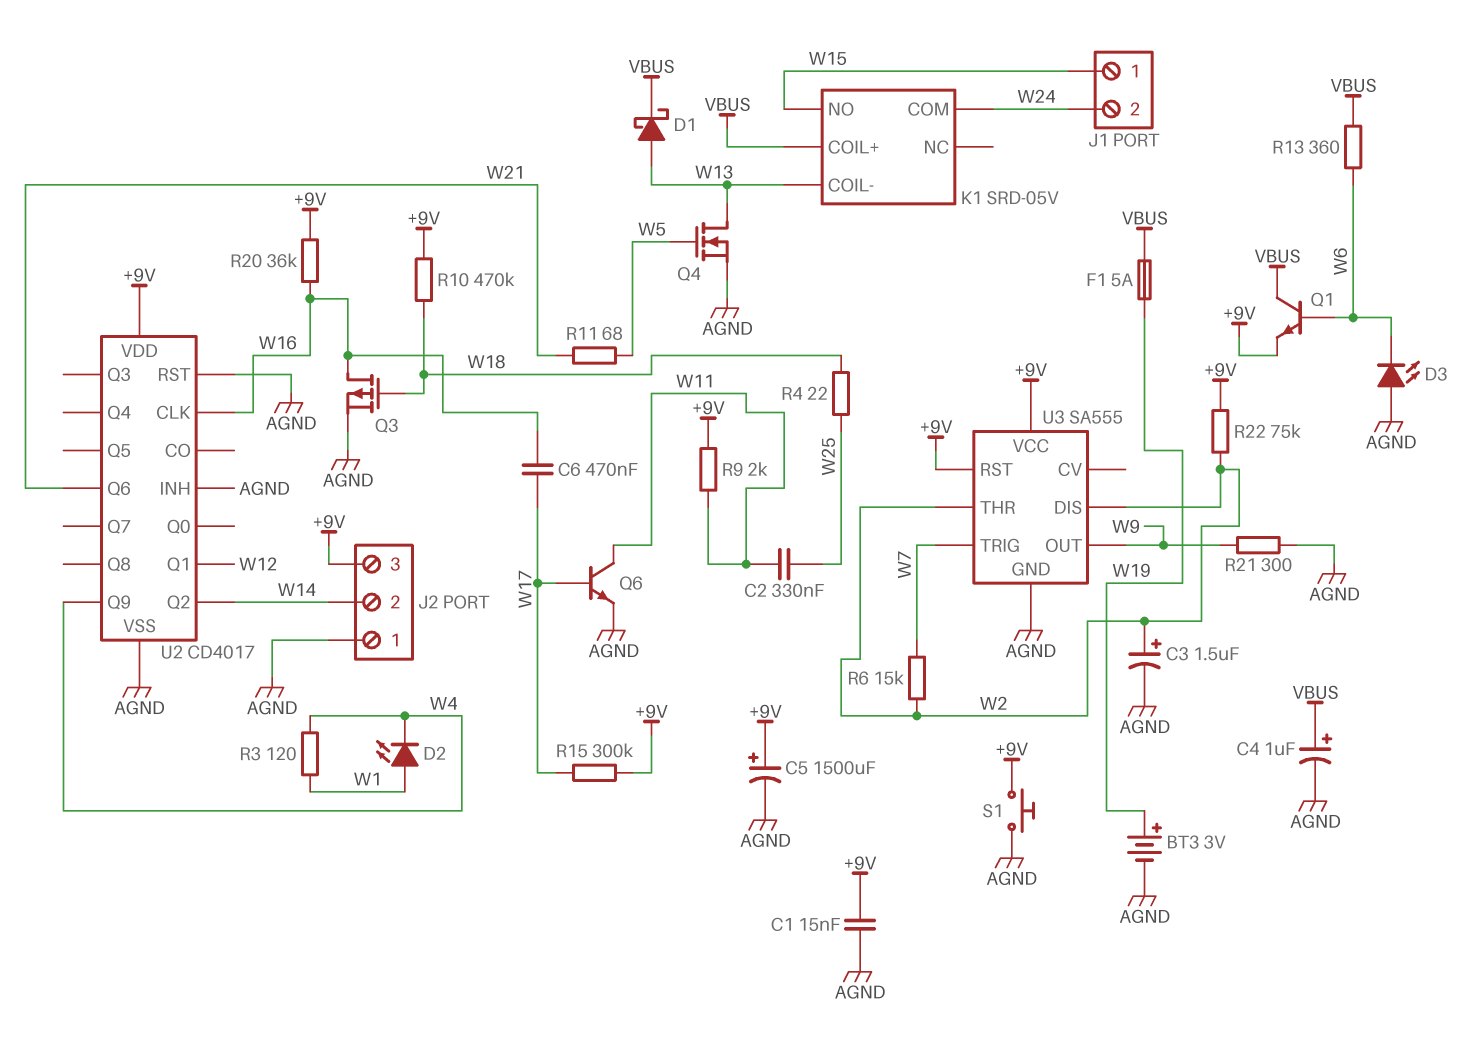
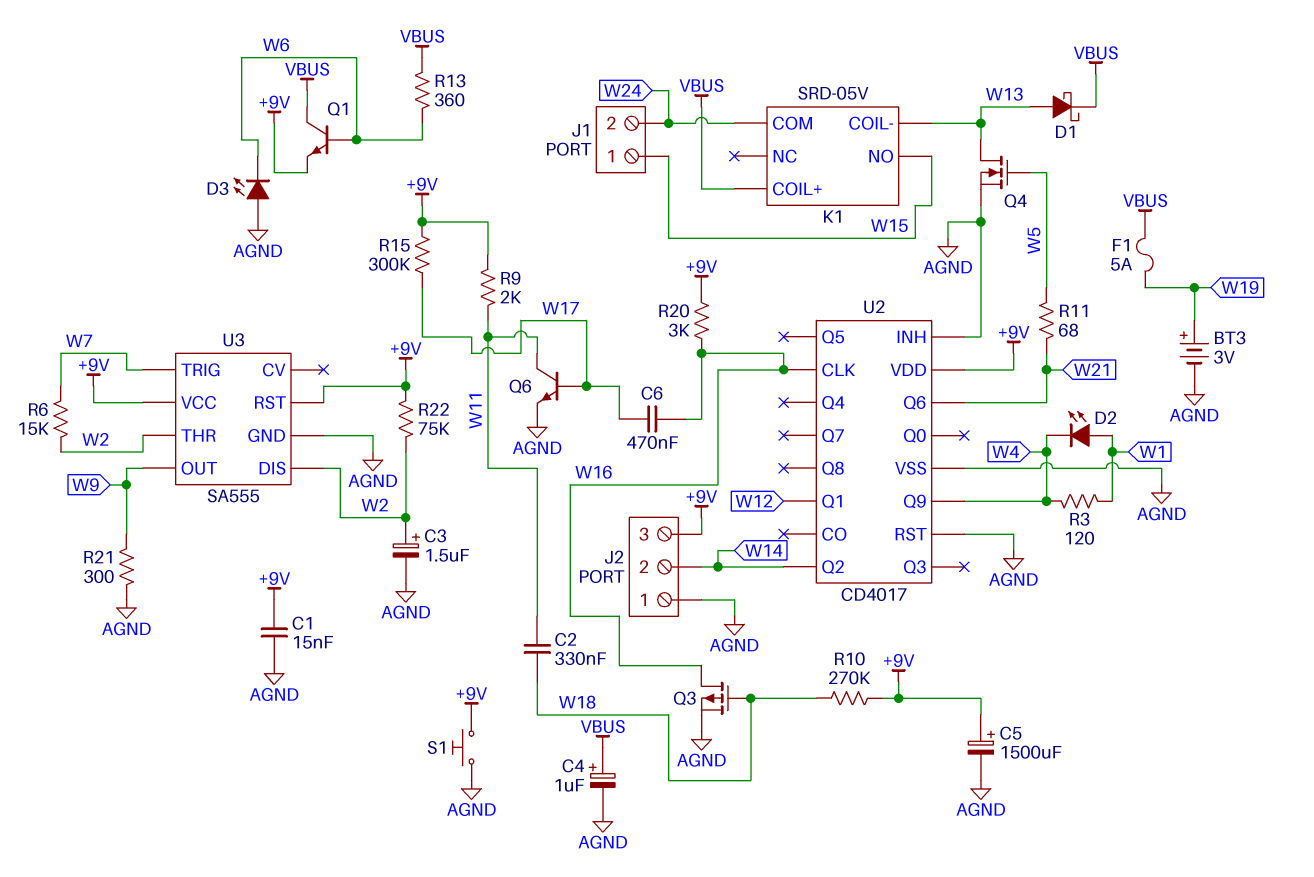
C2: 330nF (W11, W25) -> 330nF (W11, W18)
R4: 22 (W18, W25) -> none
R10: 470k (+9V, W18) -> 270k (+9V, W18)
R20: 36k (+9V, W16) -> 3k (+9V, W16)

